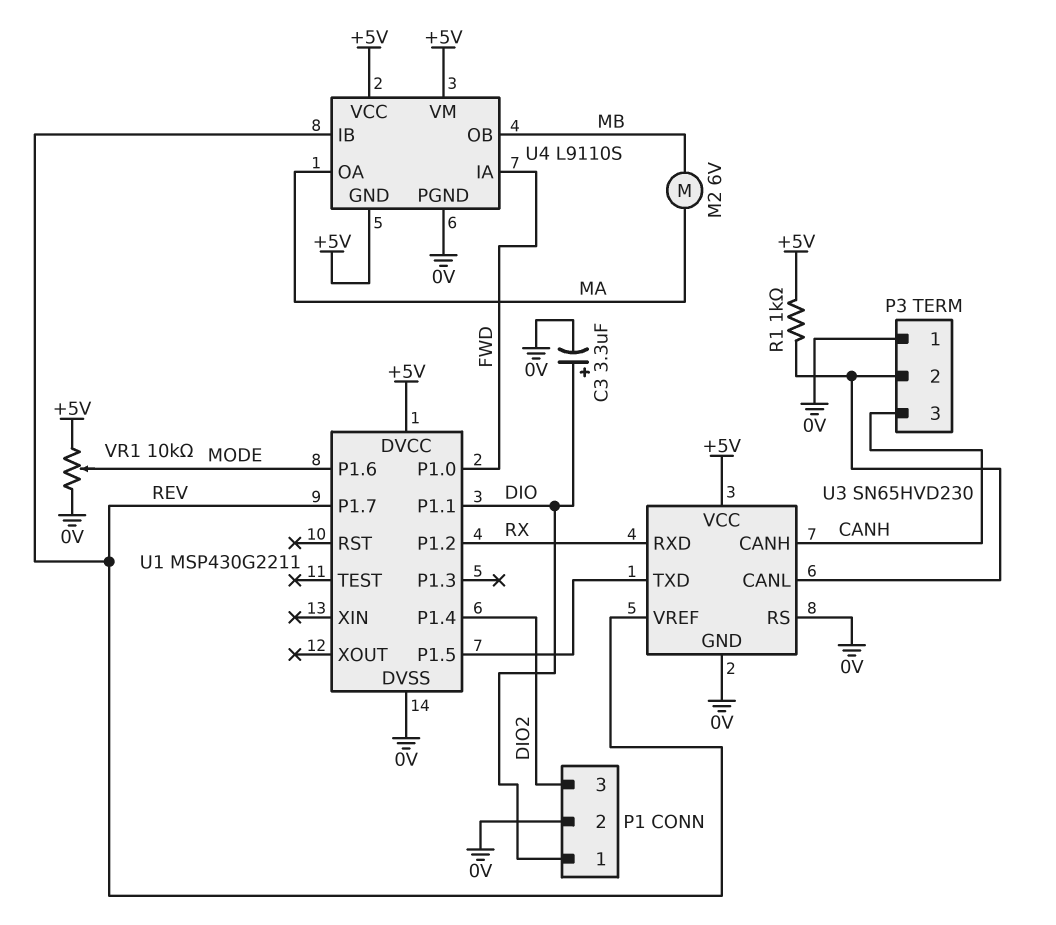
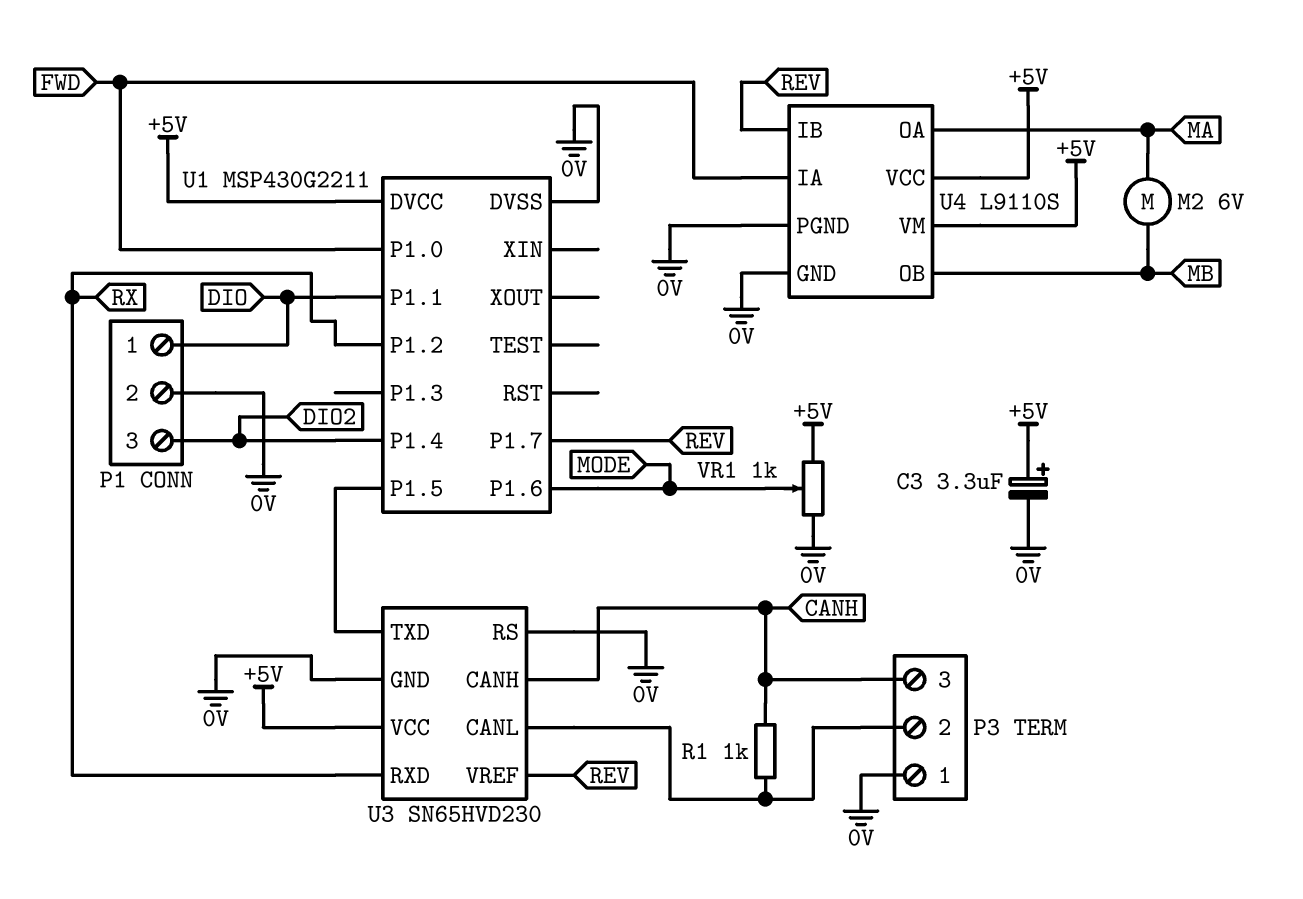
C3: 3.3uF (plus DIO, minus 0V) -> 3.3uF (plus +5V, minus 0V)
R1: 1k (+5V, P3/2) -> 1k (CANH, P3/2)
U4 pin GND: +5V -> 0V
VR1: 10k (+5V, 0V, wiper MODE) -> 1k (+5V, 0V, wiper MODE)

